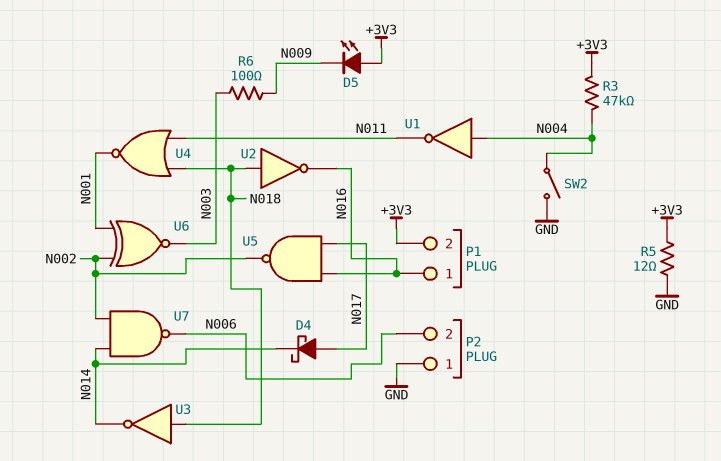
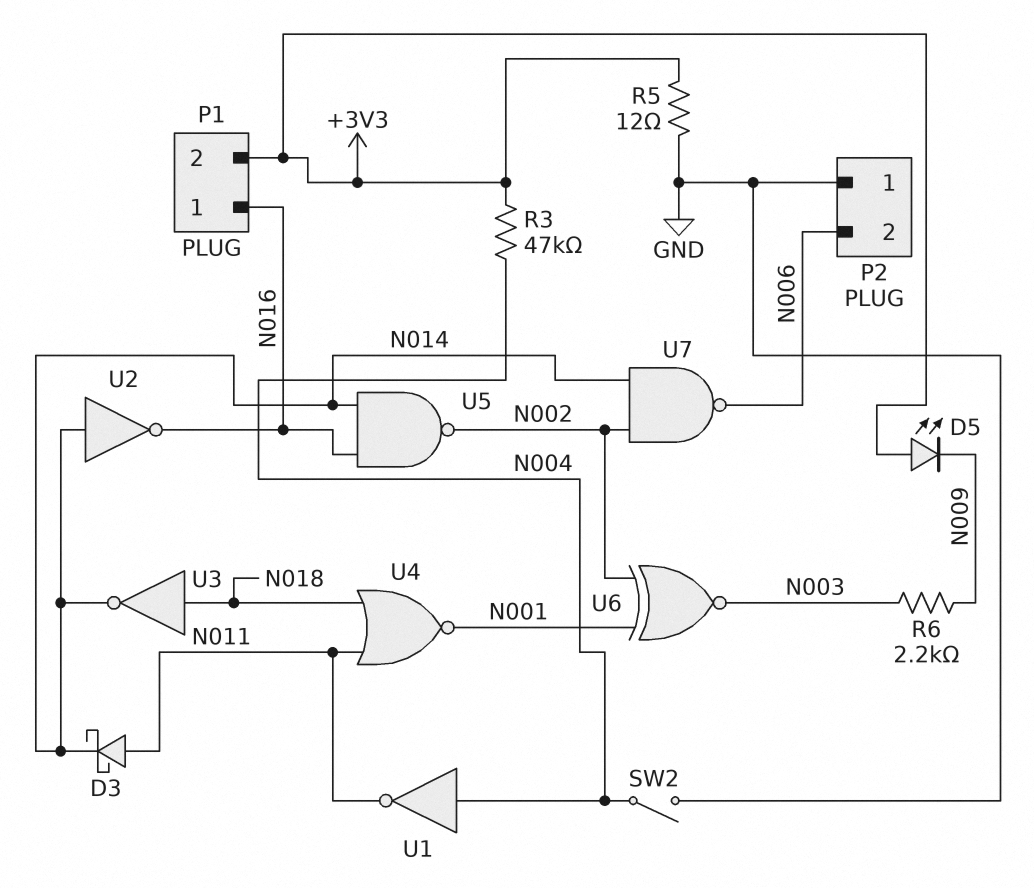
D3: none -> schottky (A N011, K N014)
D4: schottky (A N017, K N014) -> none
R6: 100 (N003, N009) -> 2.2k (N003, N009)
U2: NOT (in N018, out N016) -> NOT (in N014, out N016)
U5: NAND (in N016, in N017, out N002) -> NAND (in N014, in N016, out N002)

